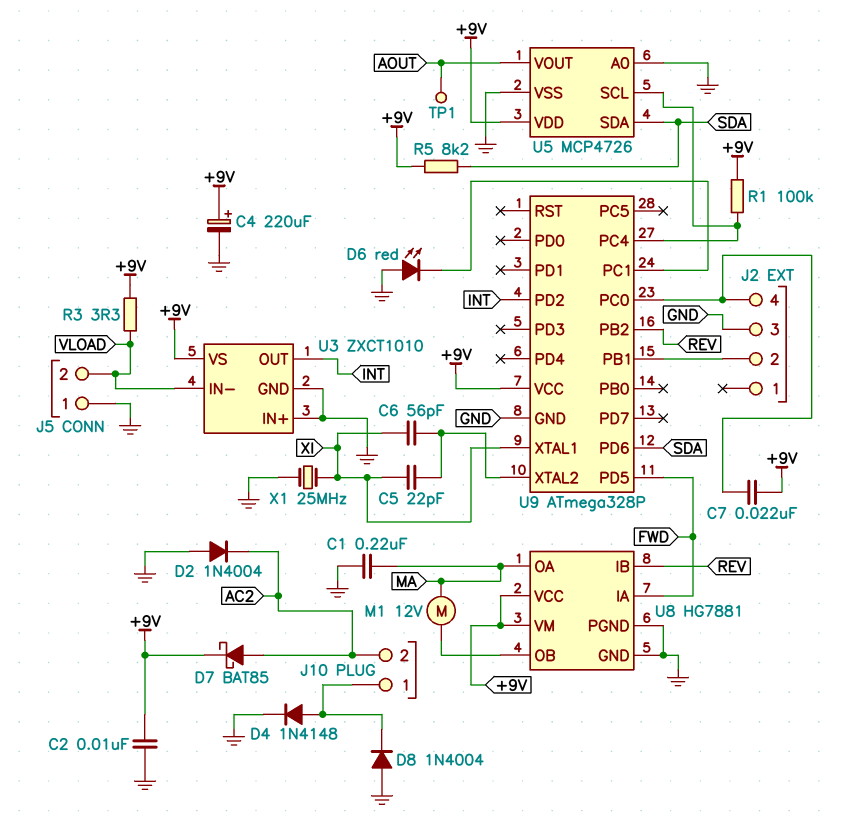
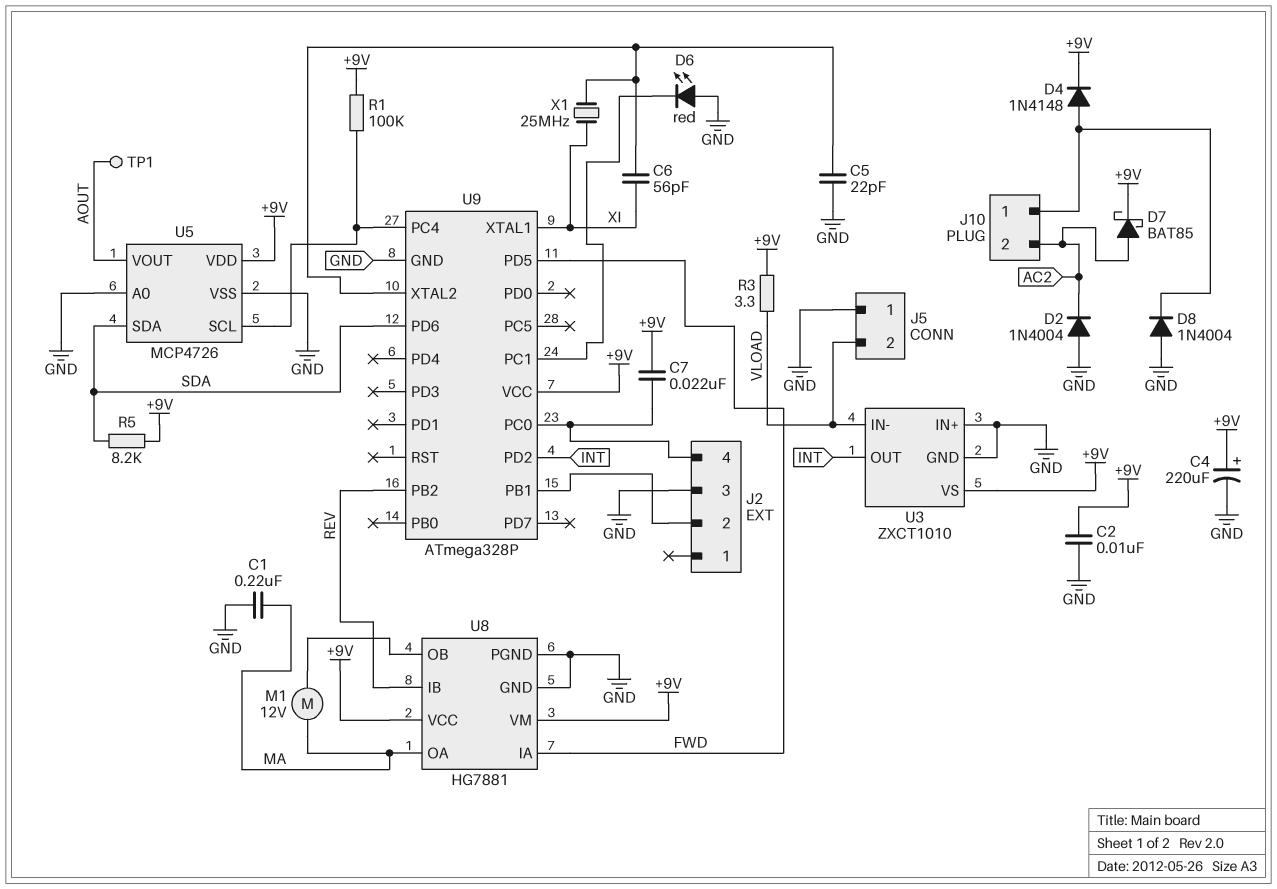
C5: 22pF (U9/XTAL2, XI) -> 22pF (GND, U9/XTAL2)
D4: diode 1N4148 (A J10/1, K GND) -> diode 1N4148 (A J10/1, K +9V)
X1: 25MHz (GND, XI) -> 25MHz (U9/XTAL2, XI)

